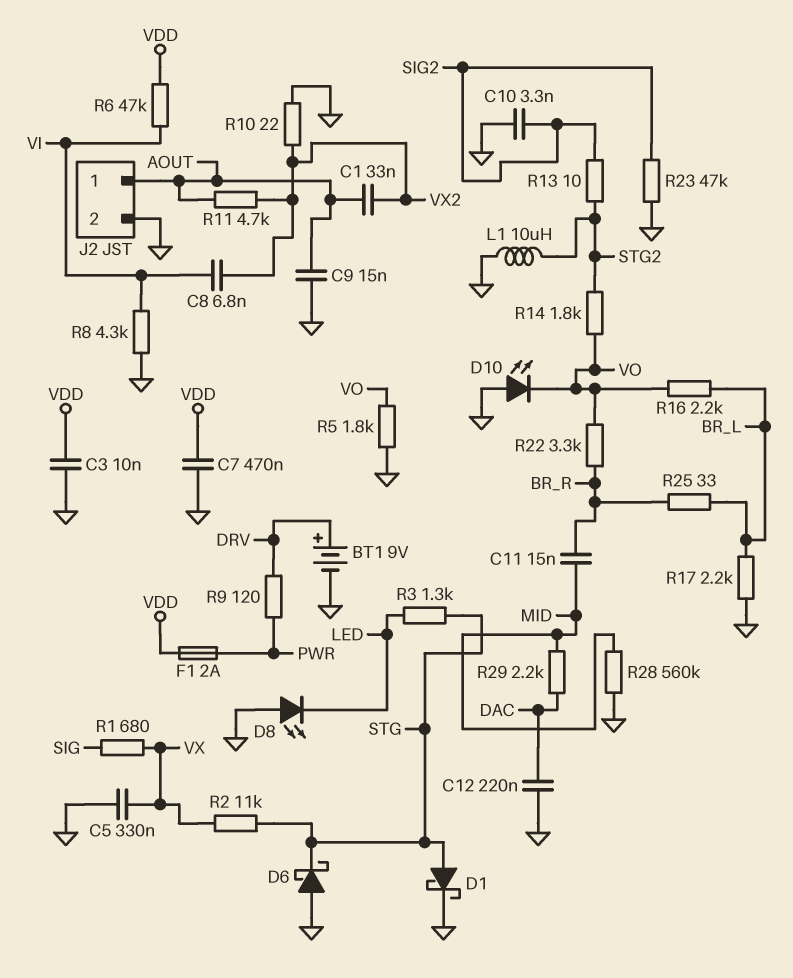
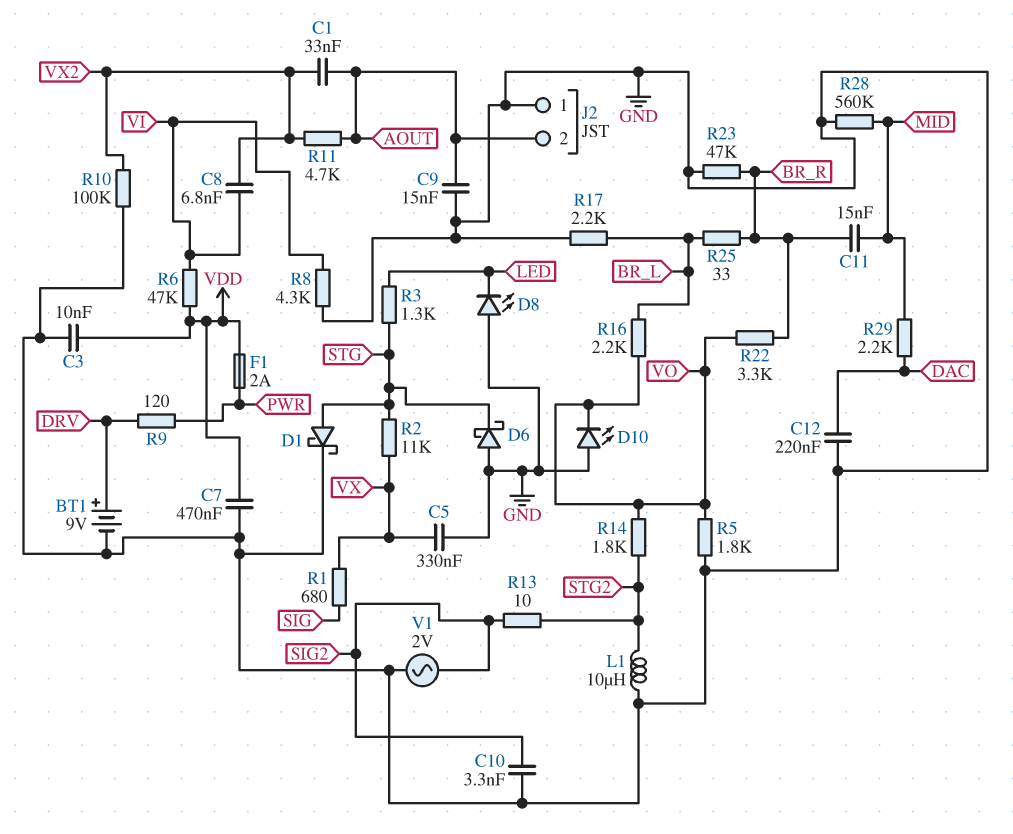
J2 pin 1: AOUT -> GND
J2 pin 2: GND -> AOUT
R10: 22 (GND, VX2) -> 100k (GND, VX2)
R23: 47k (GND, SIG2) -> 47k (BR_R, GND)
V1: none -> AC 2V (GND, SIG2)

